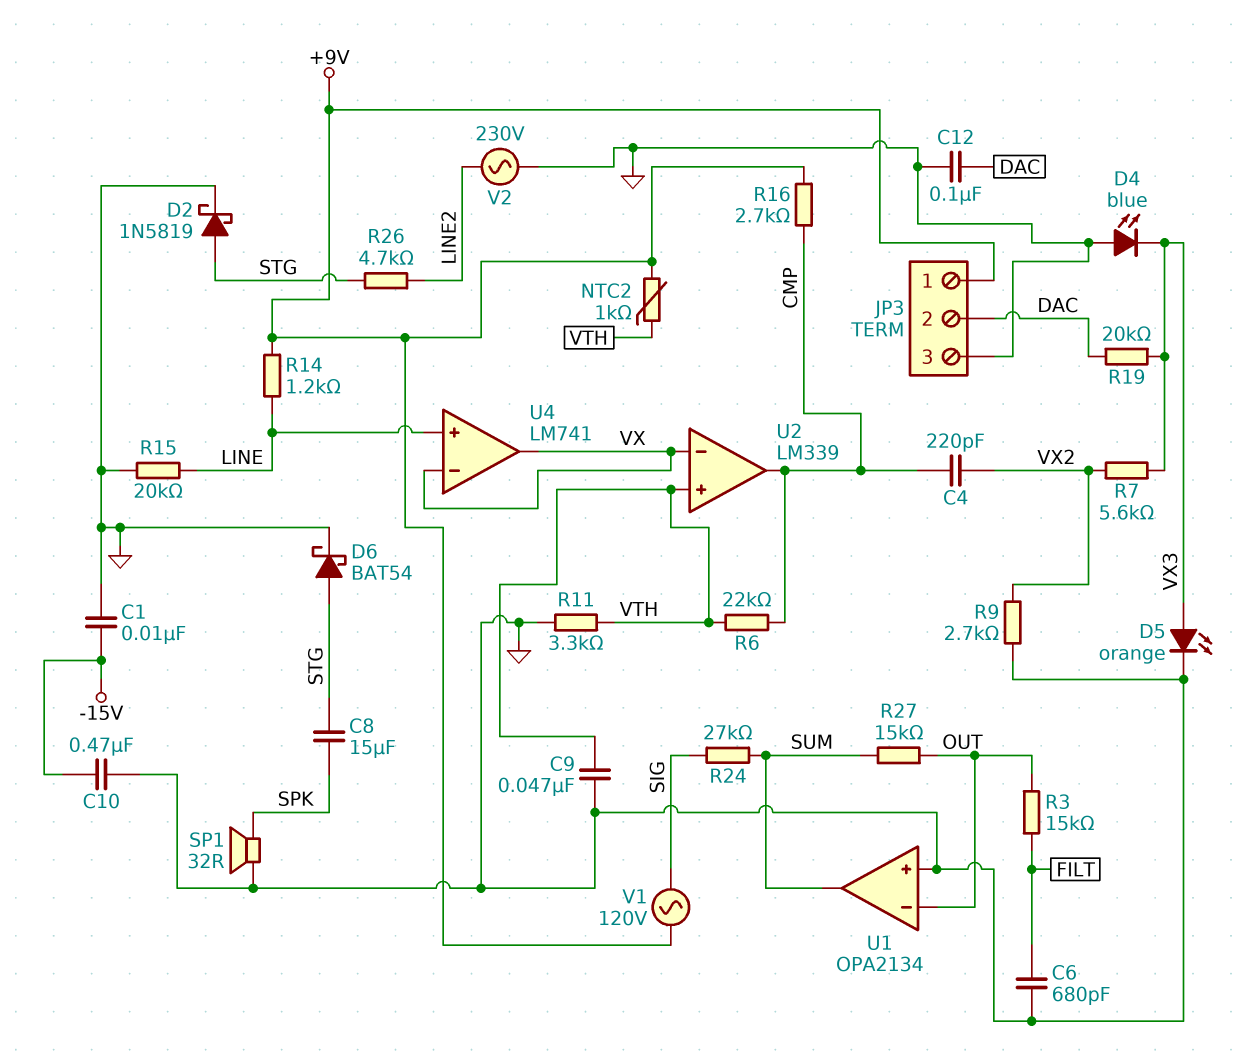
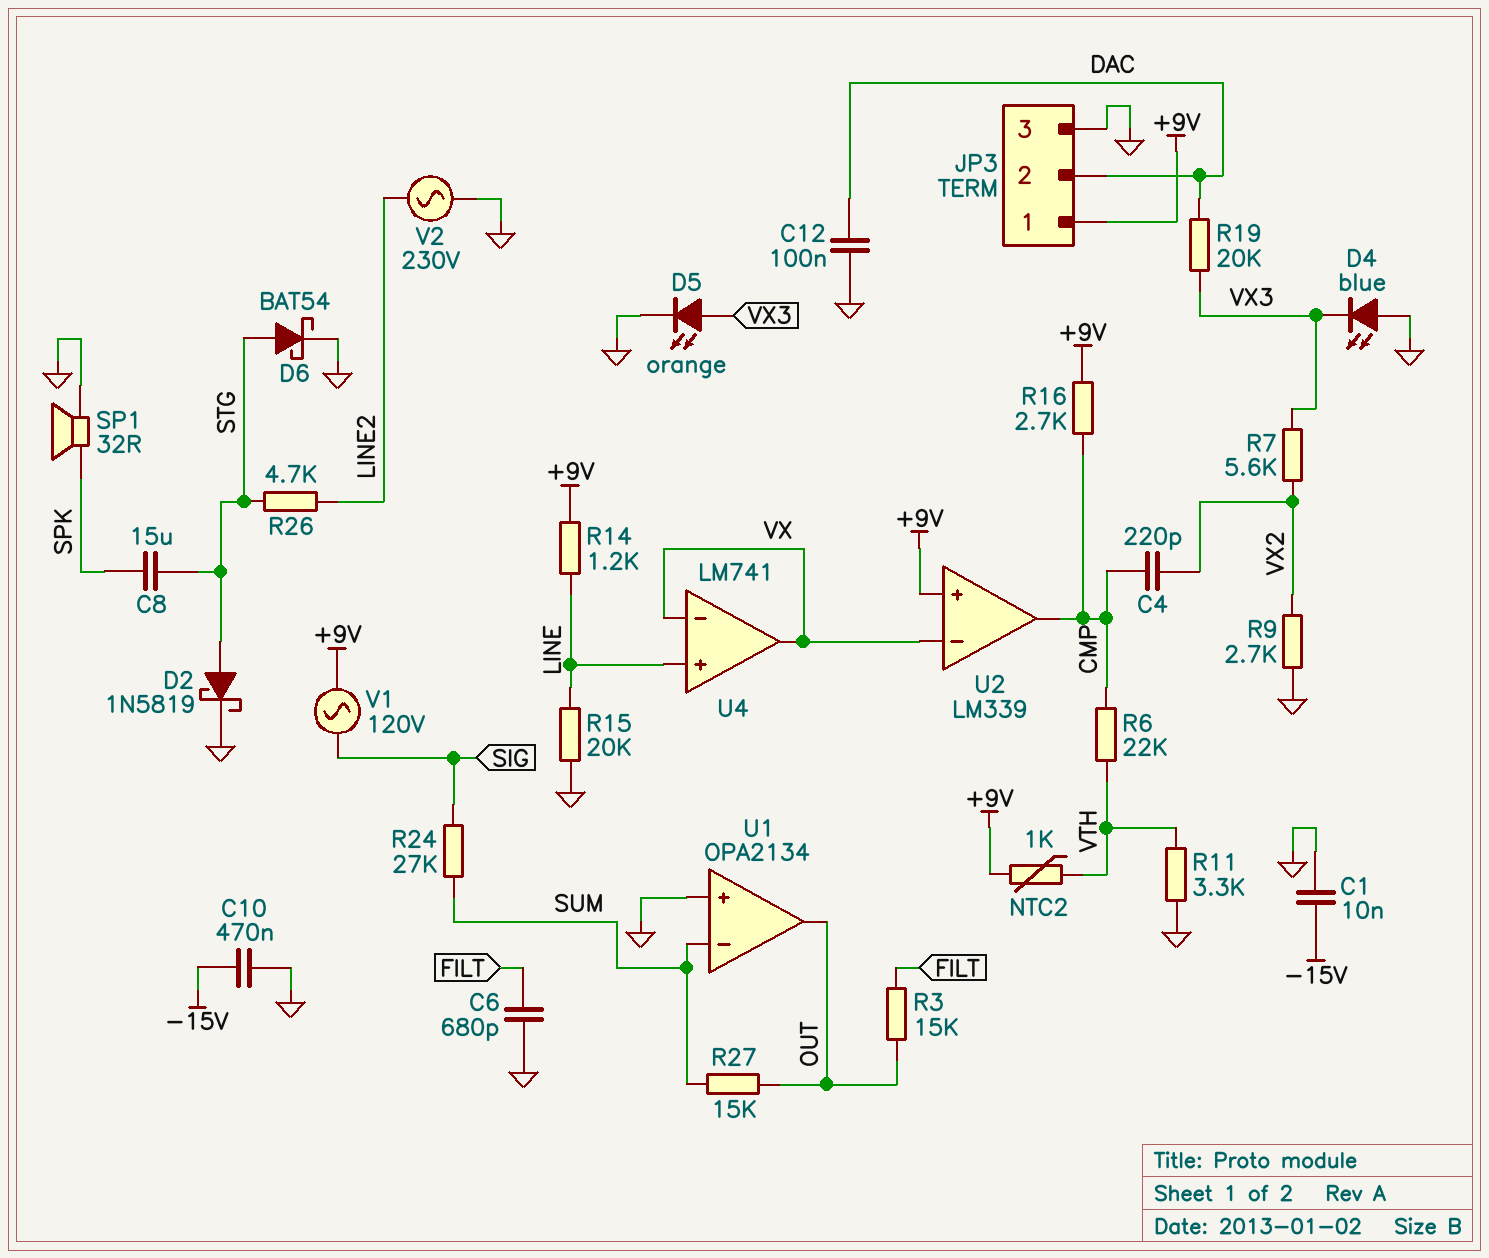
C9: 47nF (GND, VTH) -> none
U1 pin in-: OUT -> SUM
U1 pin out: SUM -> OUT
U2 pin in+: VTH -> +9V

